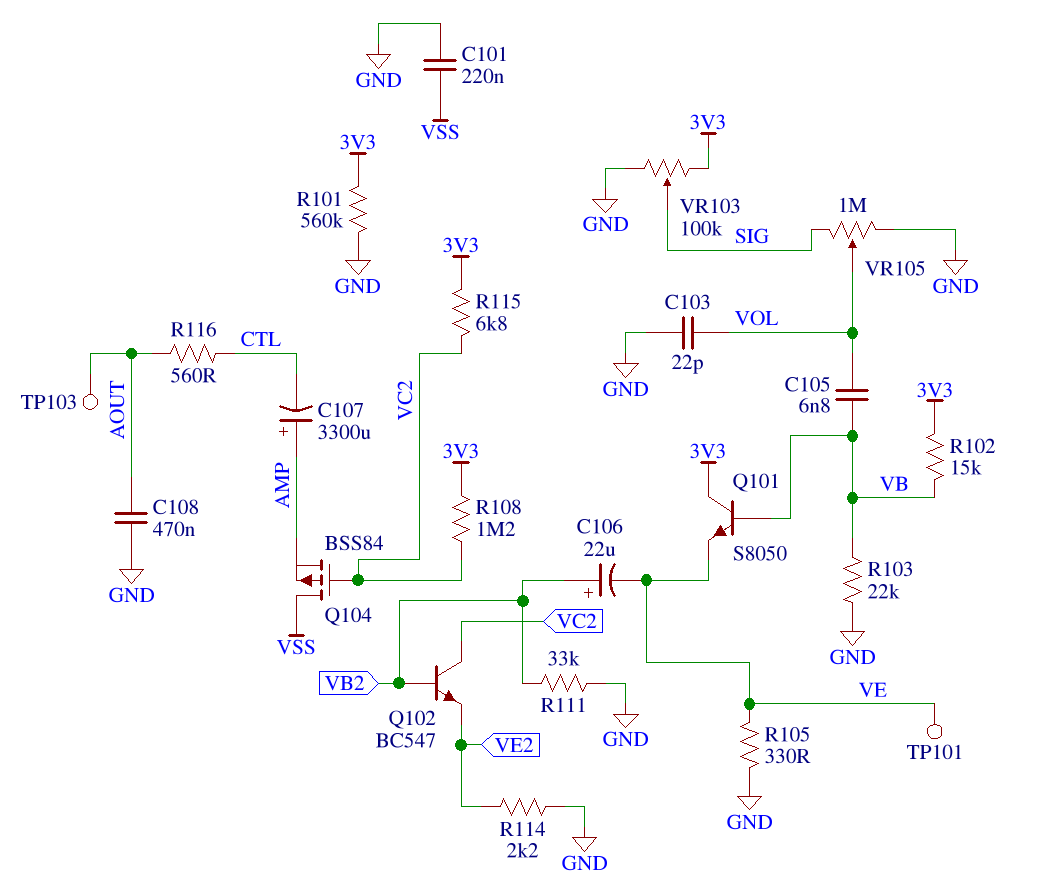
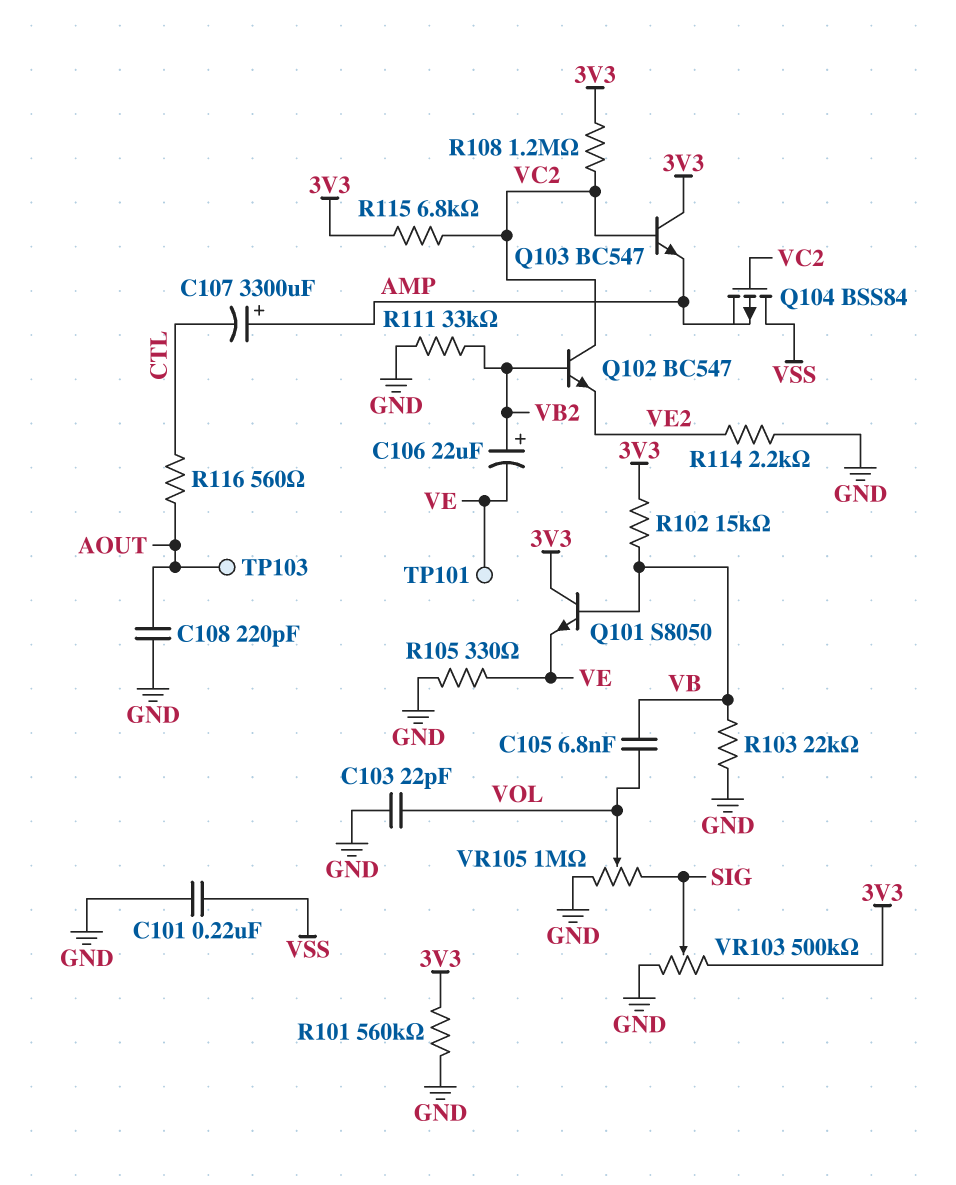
C108: 470nF (AOUT, GND) -> 220pF (AOUT, GND)
Q103: none -> NPN BC547 (B VC2, C 3V3, E AMP)
VR103: 100k (3V3, GND, wiper SIG) -> 500k (3V3, GND, wiper SIG)

